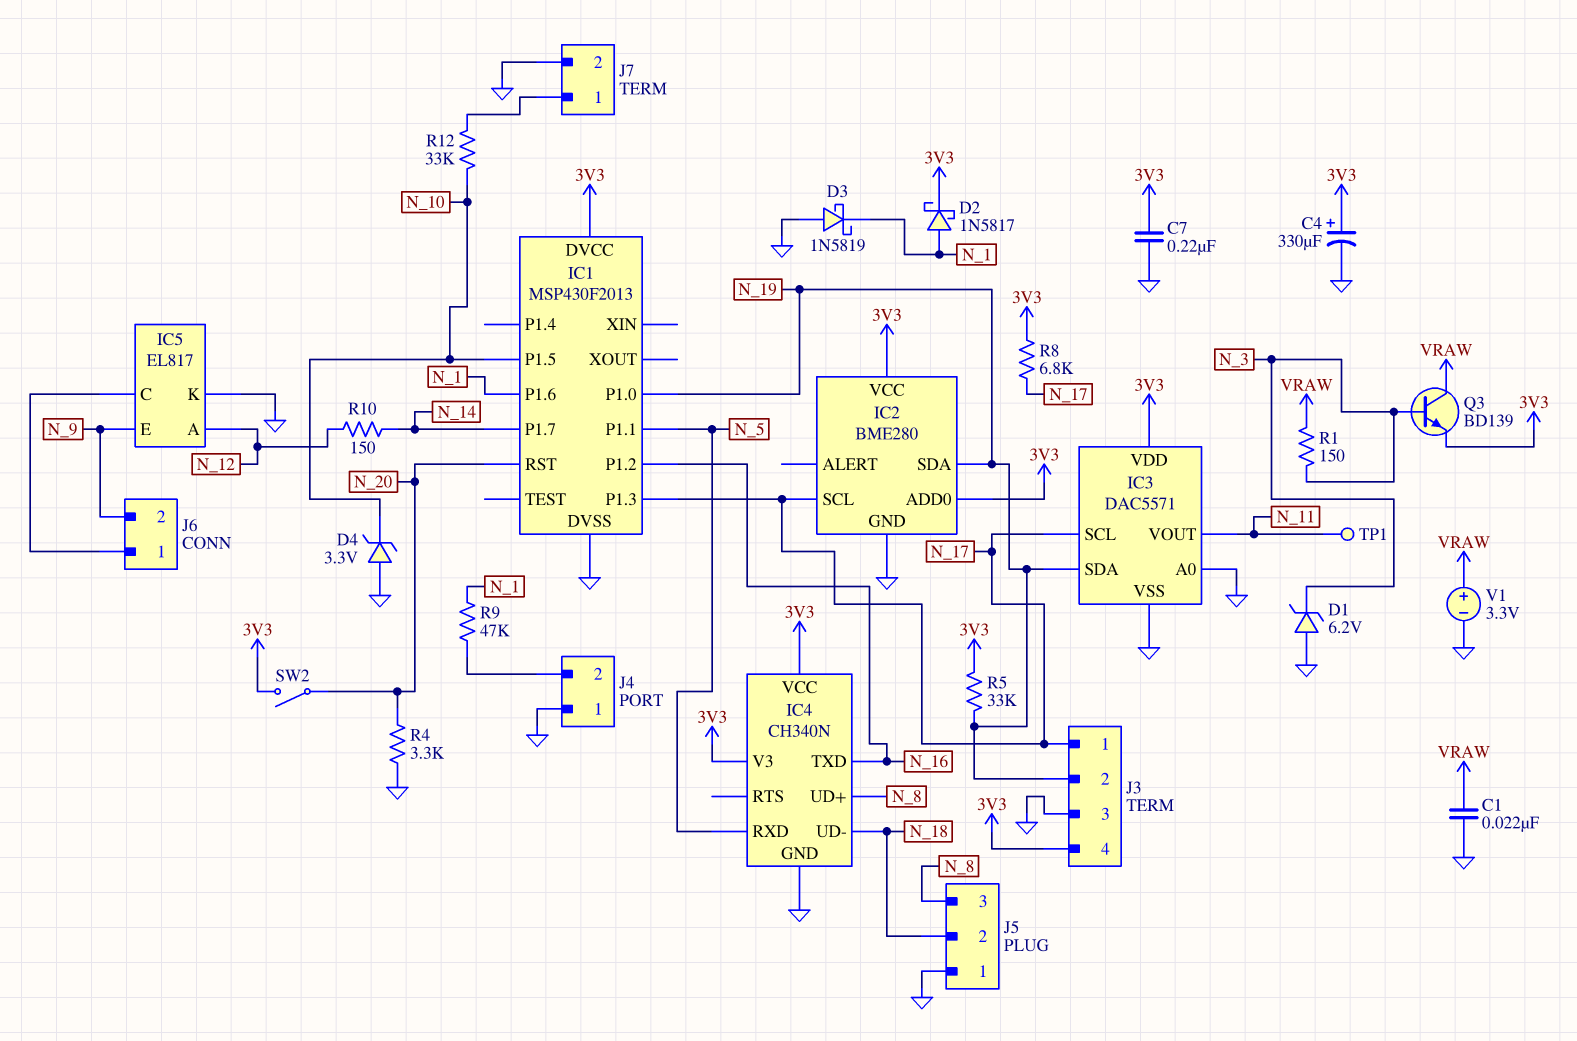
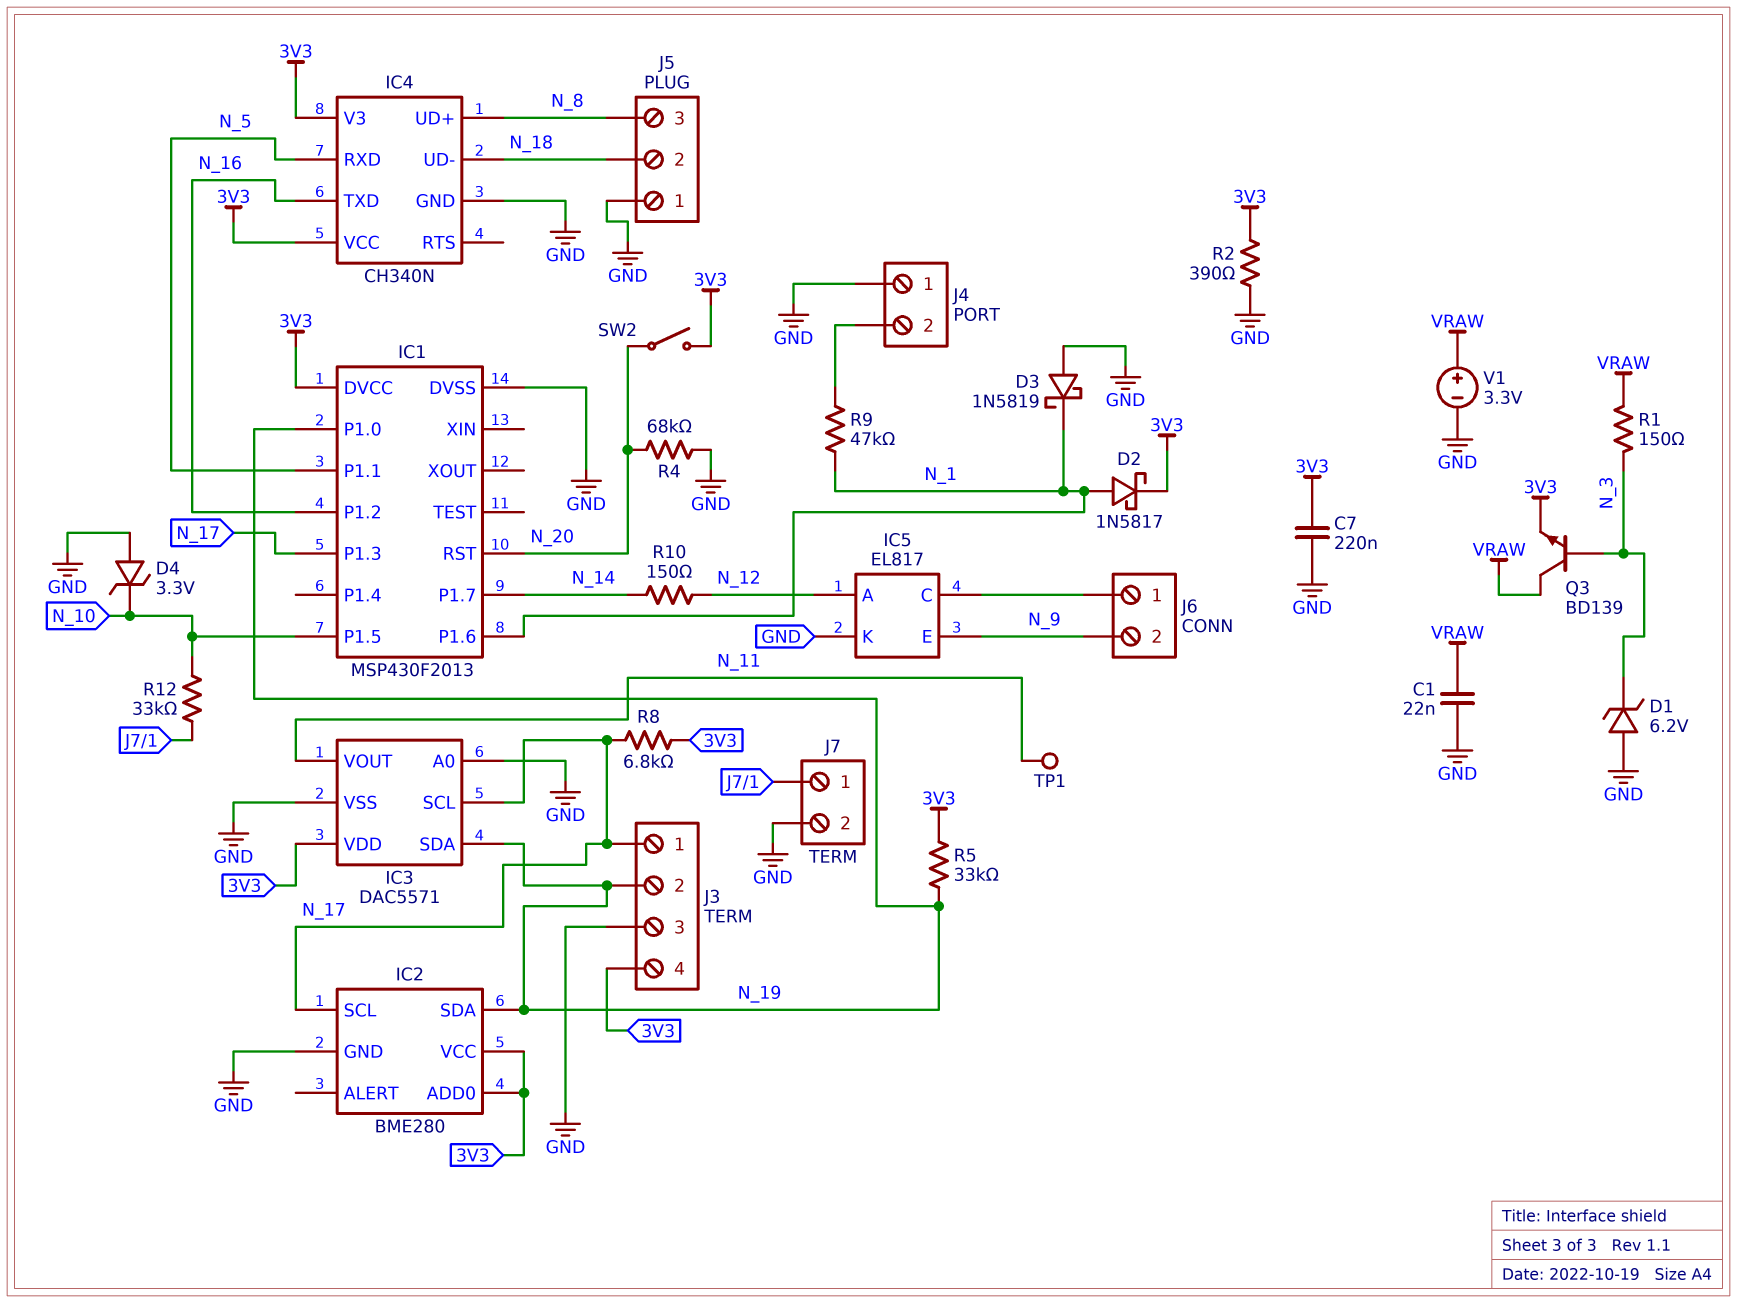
C4: 330uF (plus 3V3, minus GND) -> none
R2: none -> 390 (3V3, GND)
R4: 3.3k (GND, N_20) -> 68k (GND, N_20)

